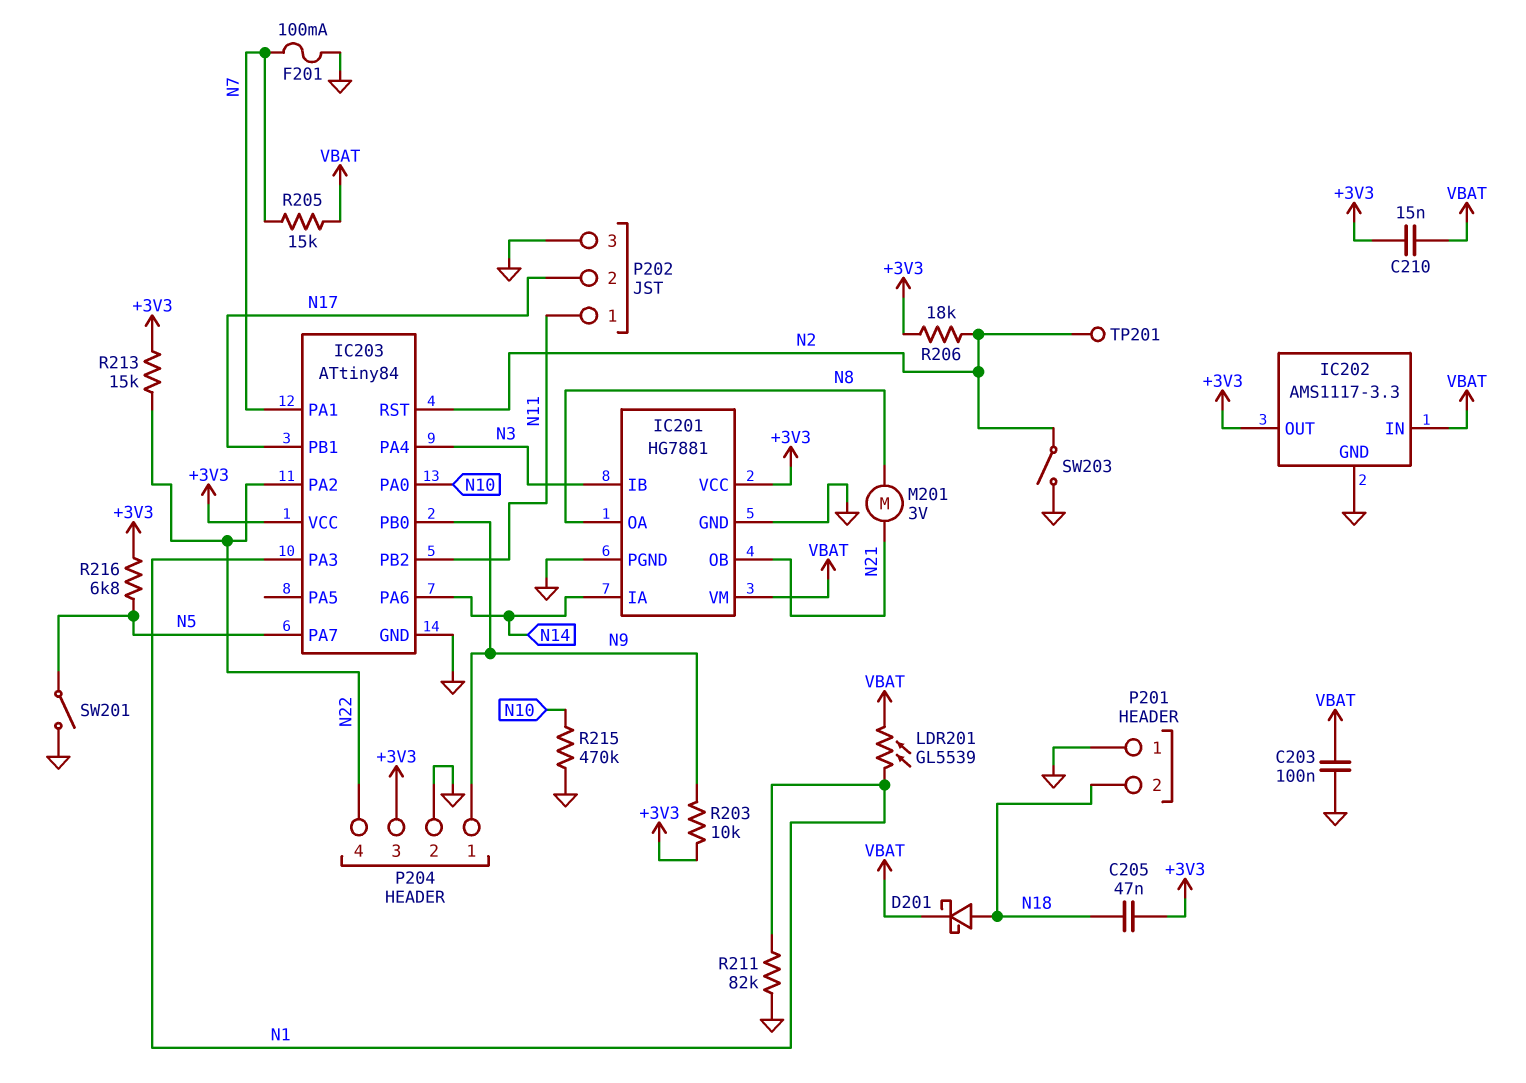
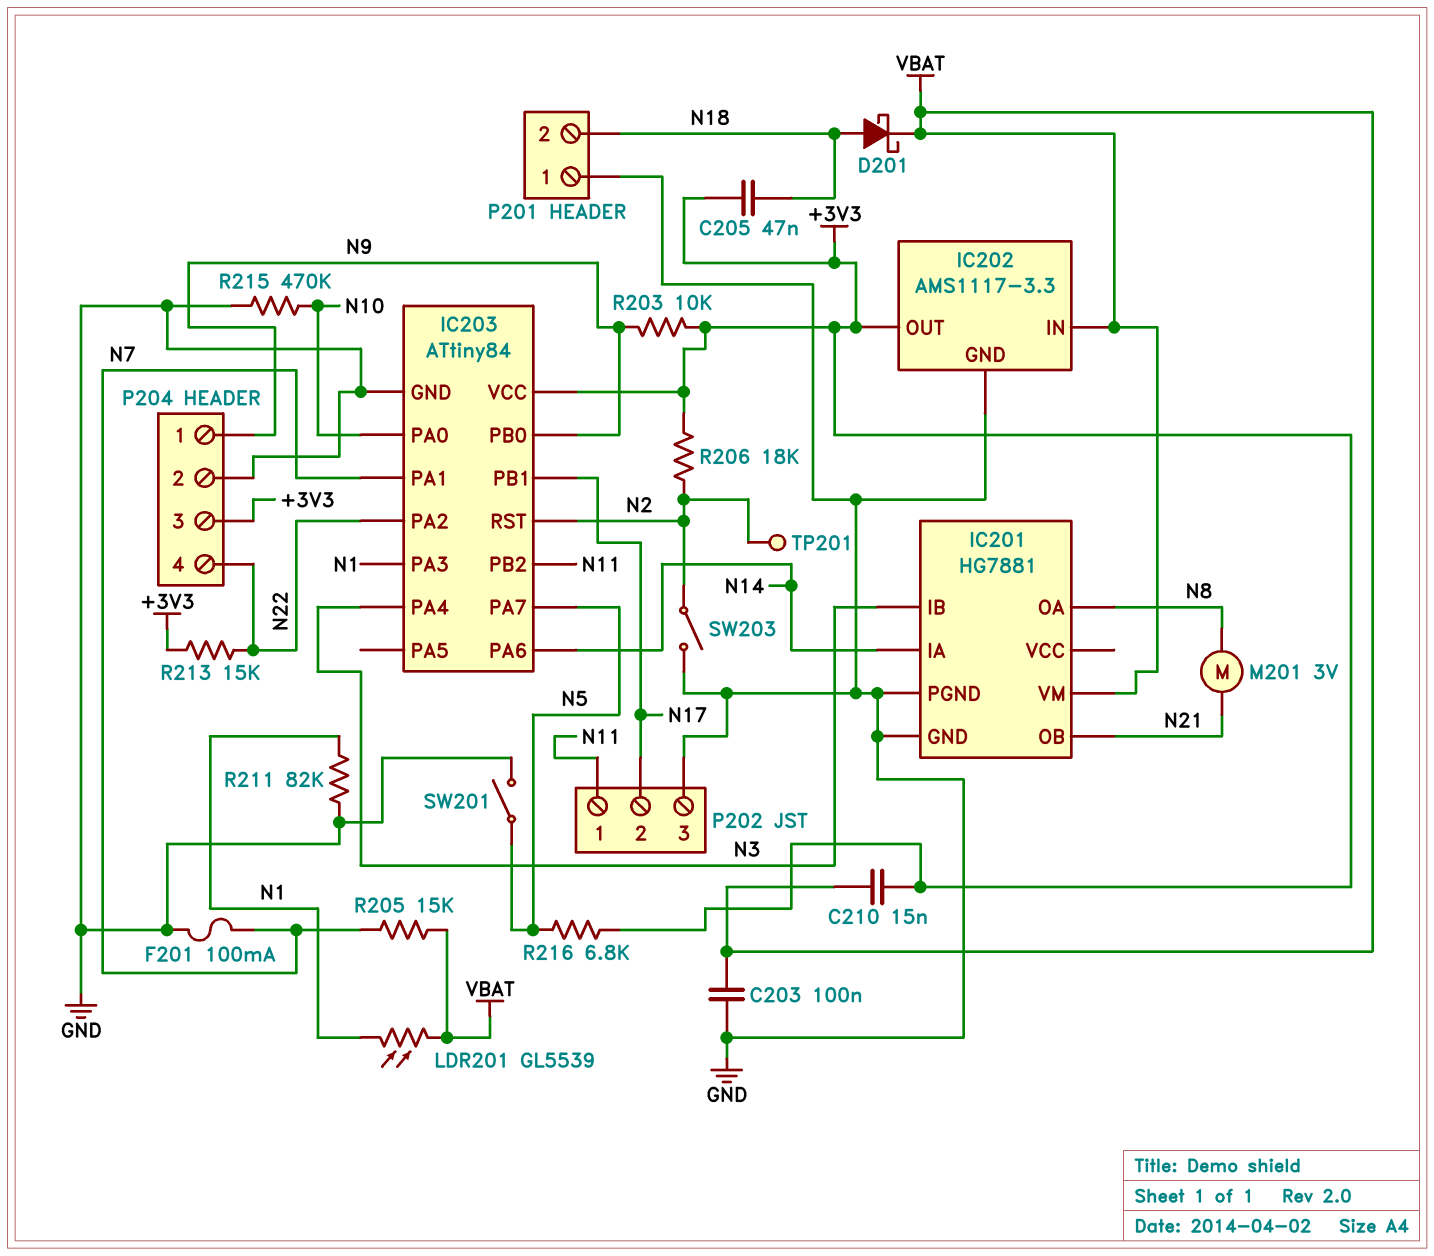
IC201 pin VCC: +3V3 -> none

